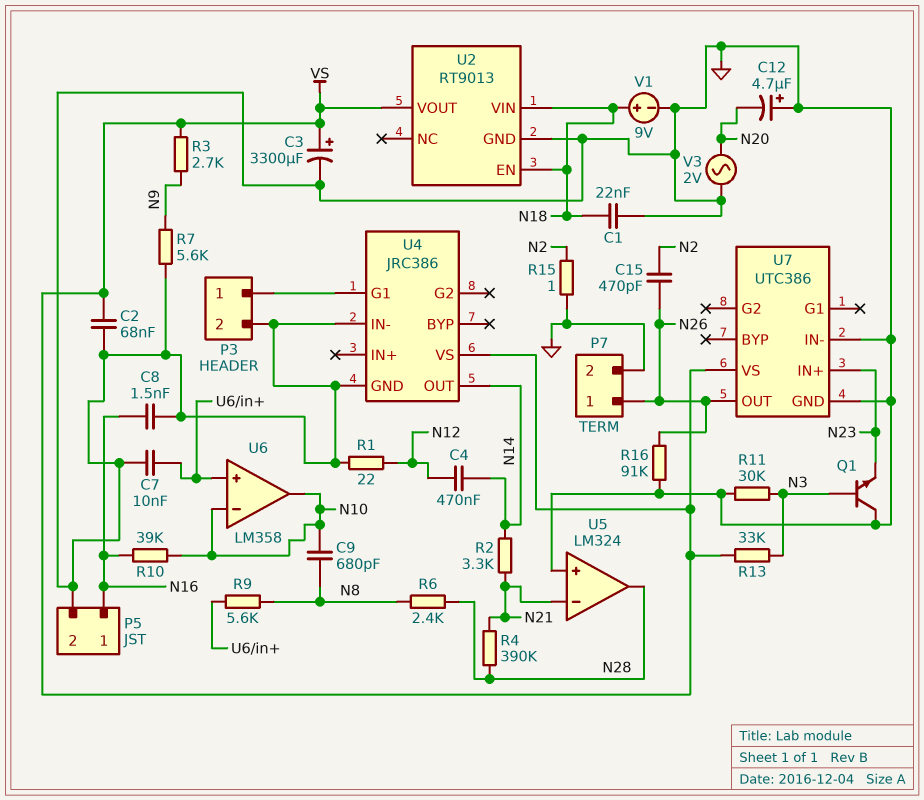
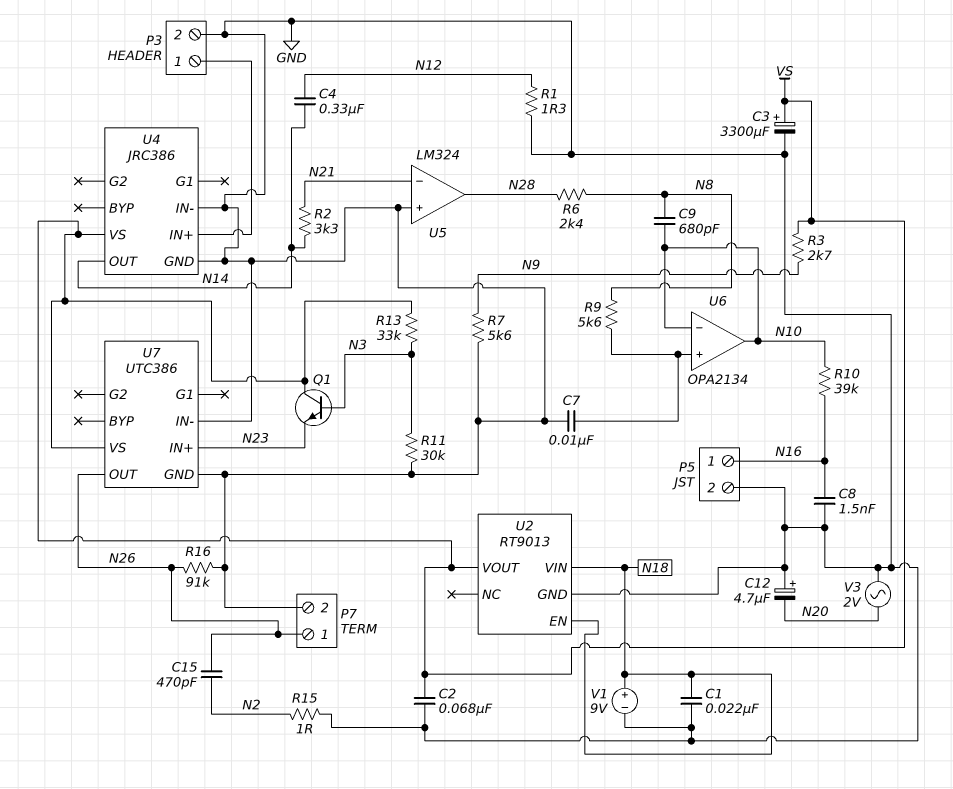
C4: 470nF (N12, N14) -> 330nF (N12, N14)
Q1: NPN (B N3, C GND, E N23) -> NPN (B N3, C VS, E N23)
R1: 22 (GND, N12) -> 1.3 (GND, N12)
R4: 390k (N21, N28) -> none
U4 pin G1: P3/1 -> none
U4 pin IN+: none -> P3/1
U6: LM358 -> OPA2134

